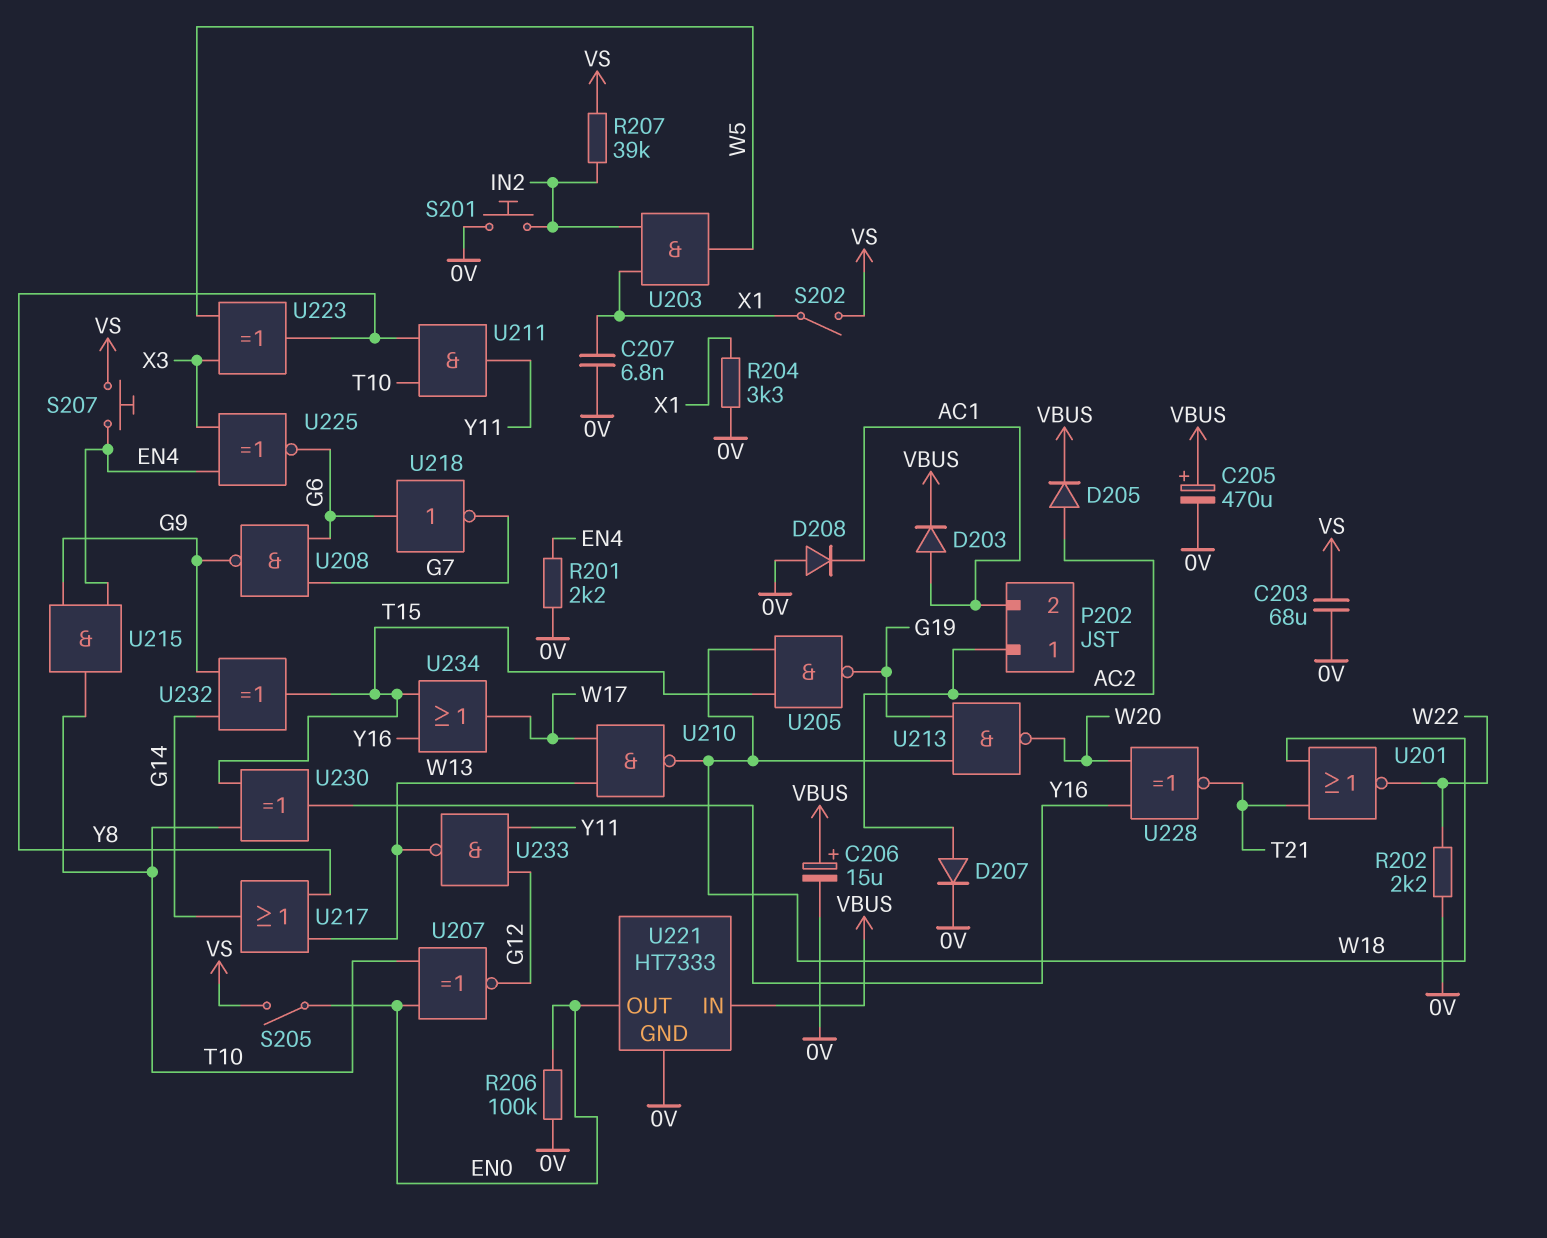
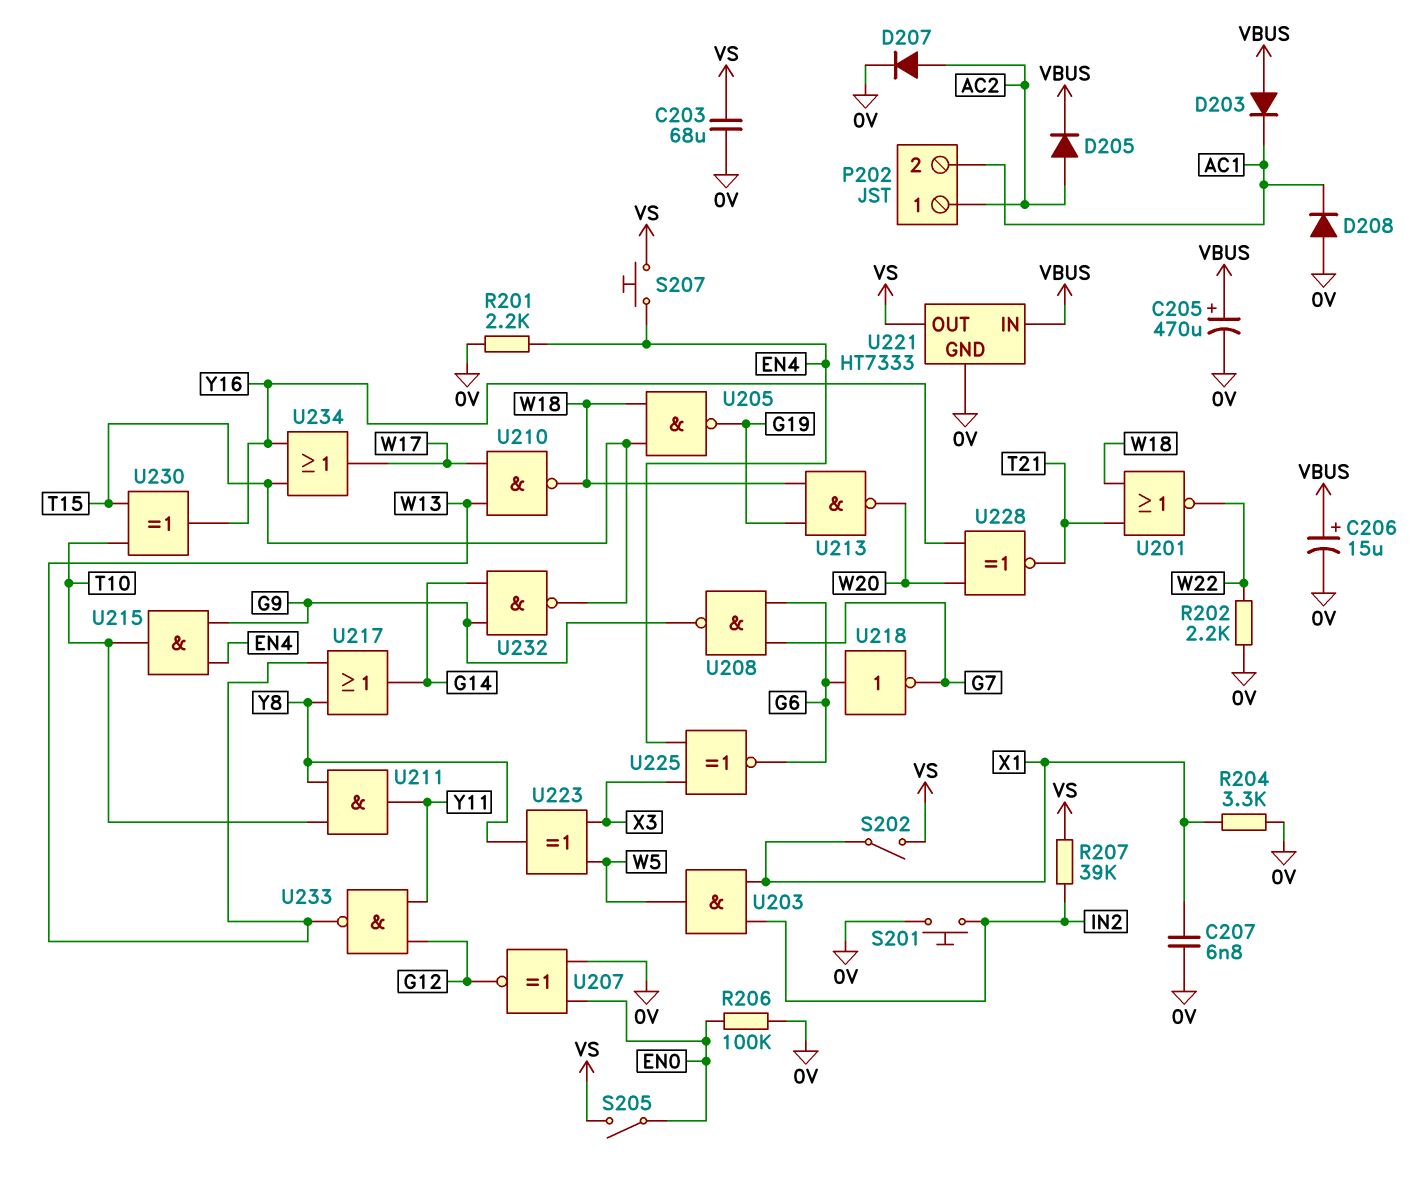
D203: diode (A AC1, K VBUS) -> diode (A VBUS, K AC1)
U207: XNOR (in EN0, in T10, out G12) -> XNOR (in 0V, in EN0, out G12)
U221 pin OUT: EN0 -> VS
U232: XOR (in G9, in G14, out T15) -> NAND (in G9, in G14, out T15)

